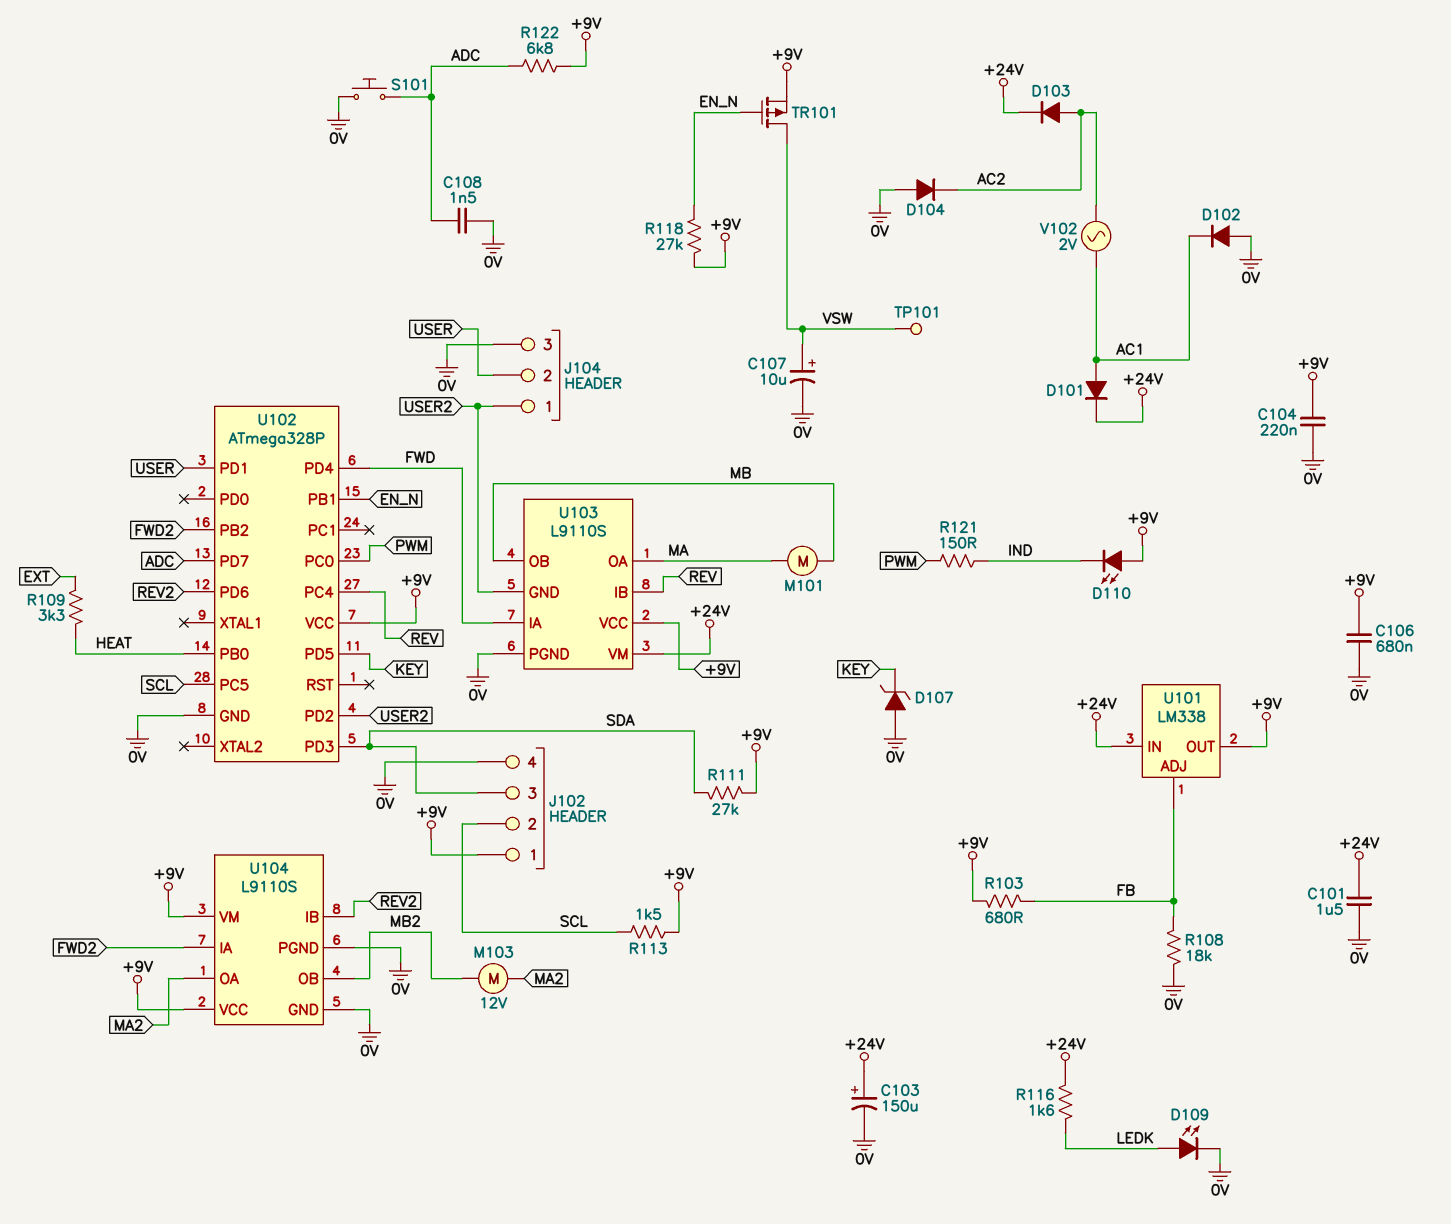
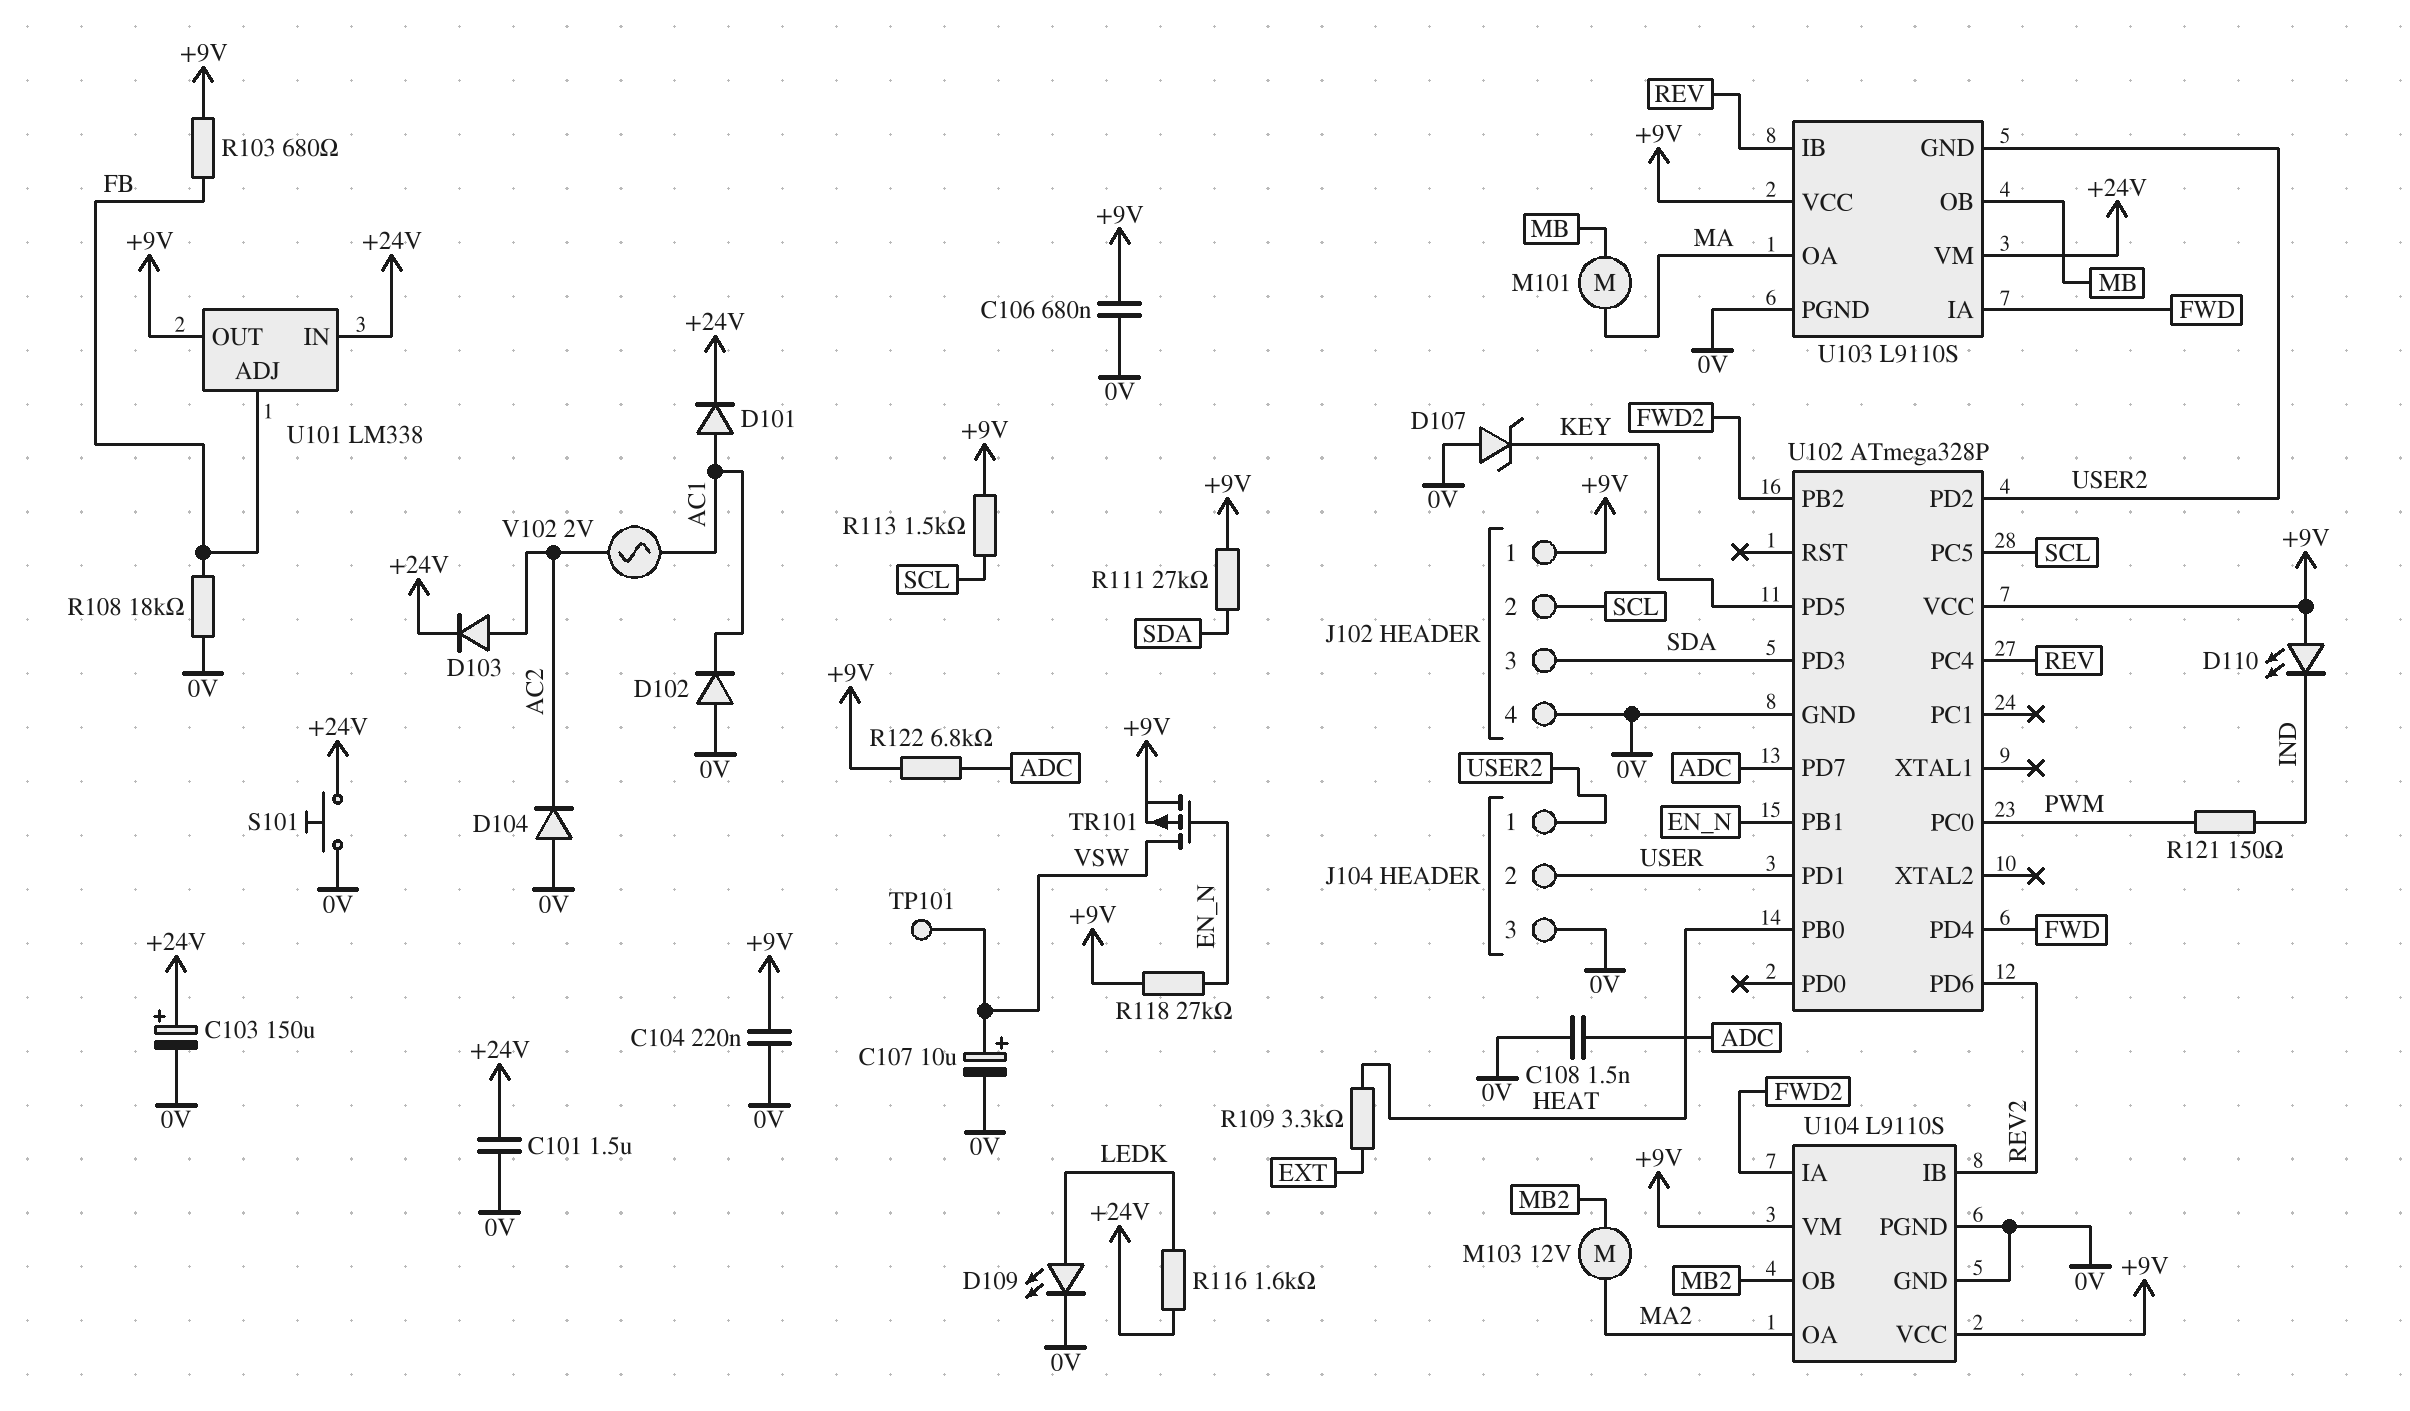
S101: button (0V, ADC) -> button (+24V, 0V)

